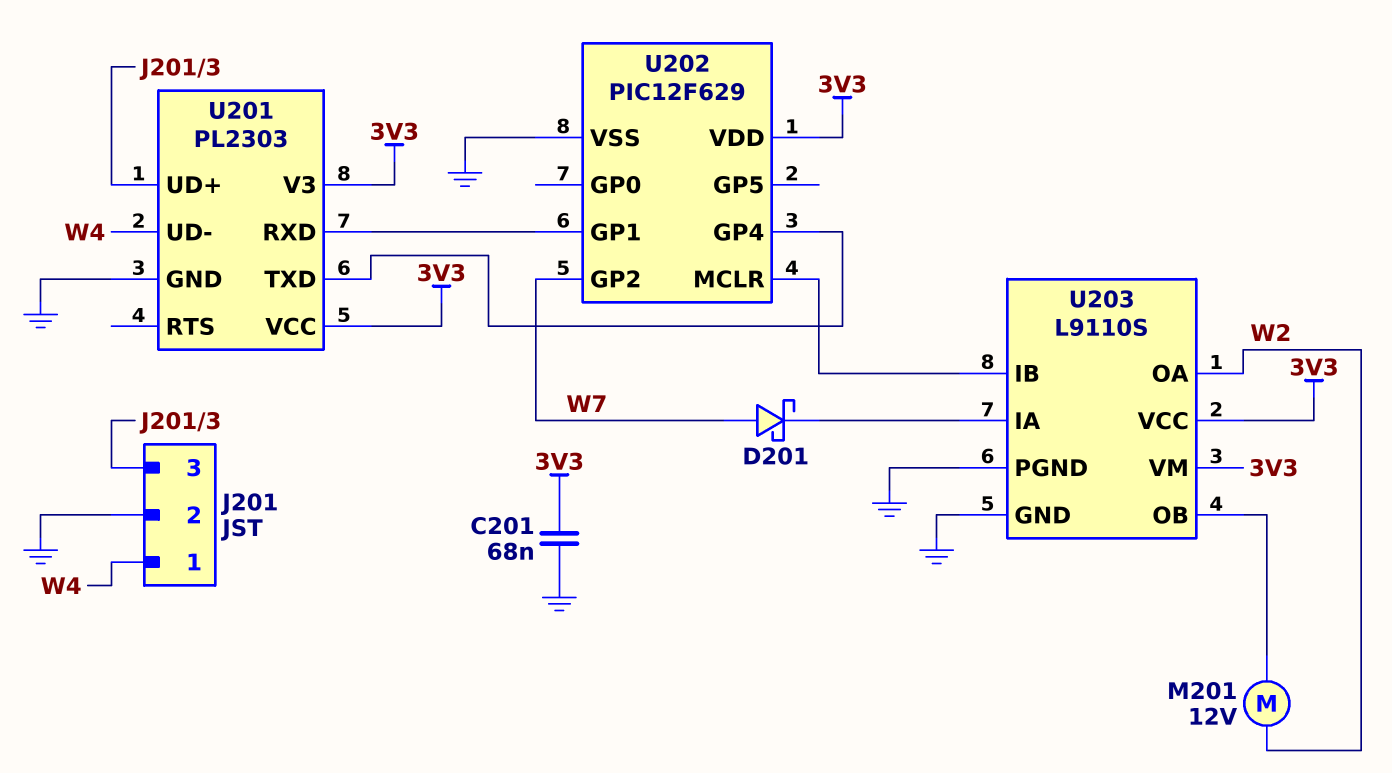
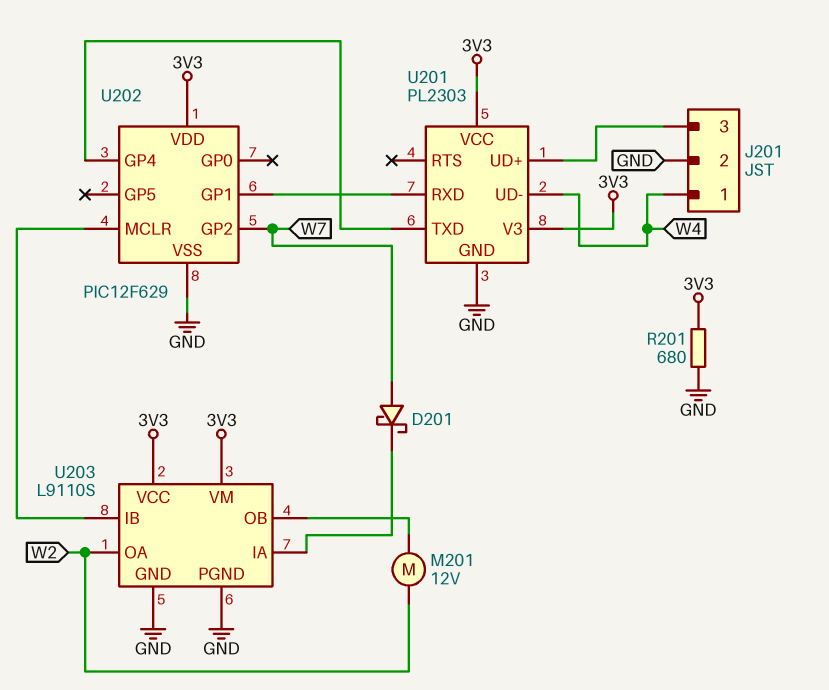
C201: 68nF (3V3, GND) -> none
R201: none -> 680 (3V3, GND)

